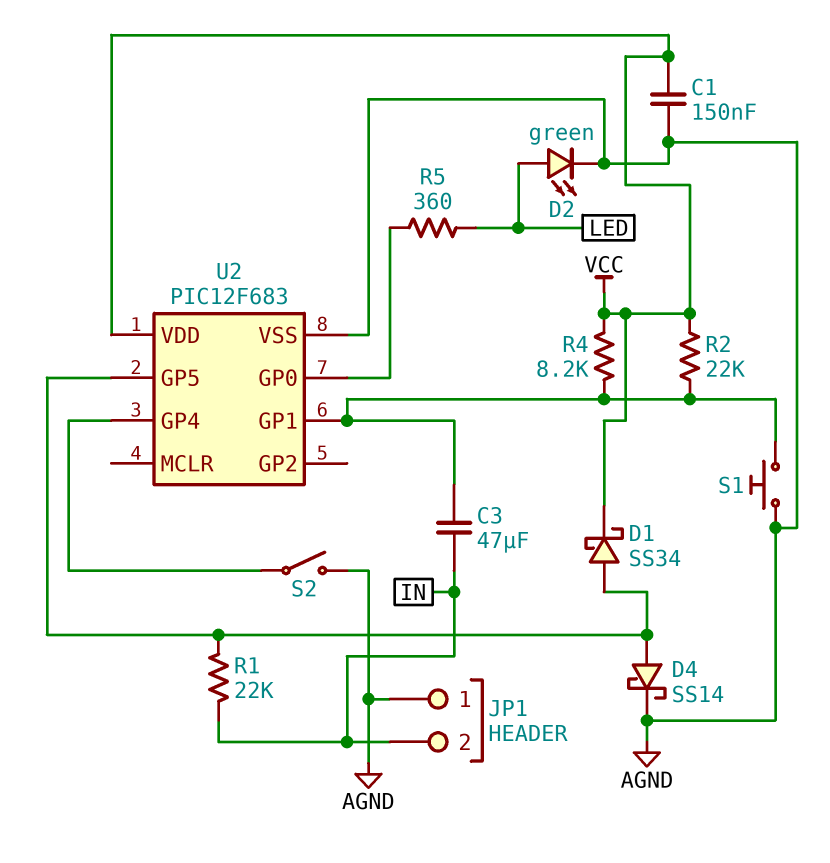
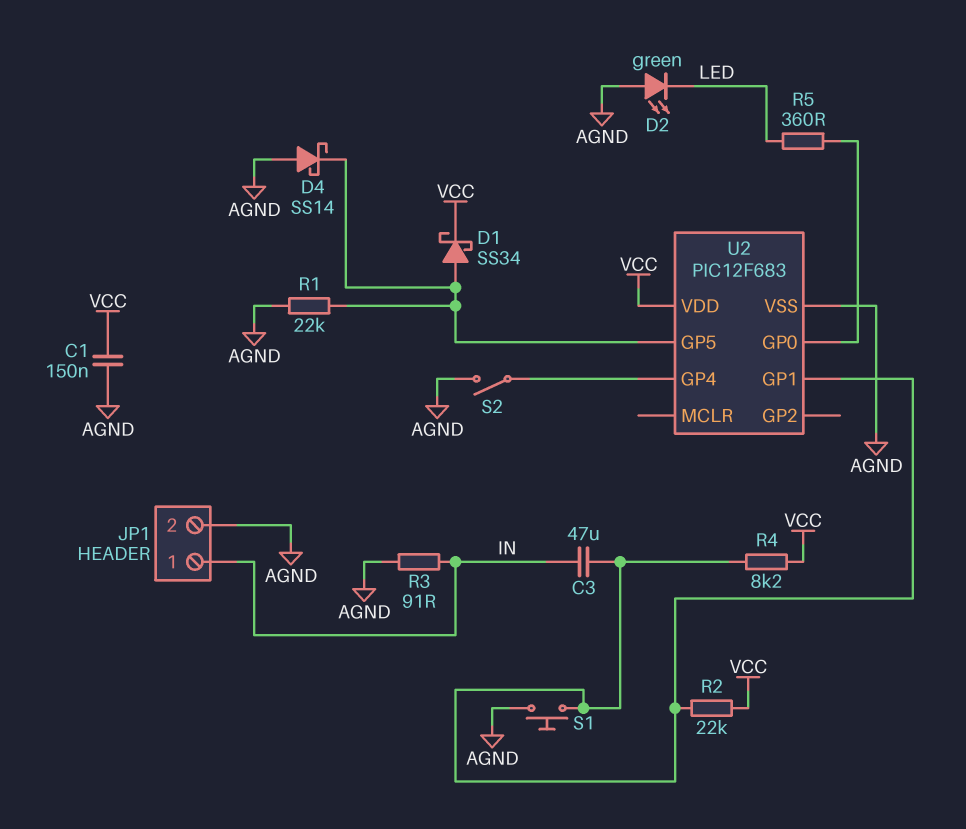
D2: LED green (A LED, K AGND) -> LED green (A AGND, K LED)
D4: schottky SS14 (A U2/GP5, K AGND) -> schottky SS14 (A AGND, K U2/GP5)
JP1 pin 1: AGND -> IN
JP1 pin 2: IN -> AGND
R1: 22k (IN, U2/GP5) -> 22k (AGND, U2/GP5)
R3: none -> 91 (AGND, IN)

